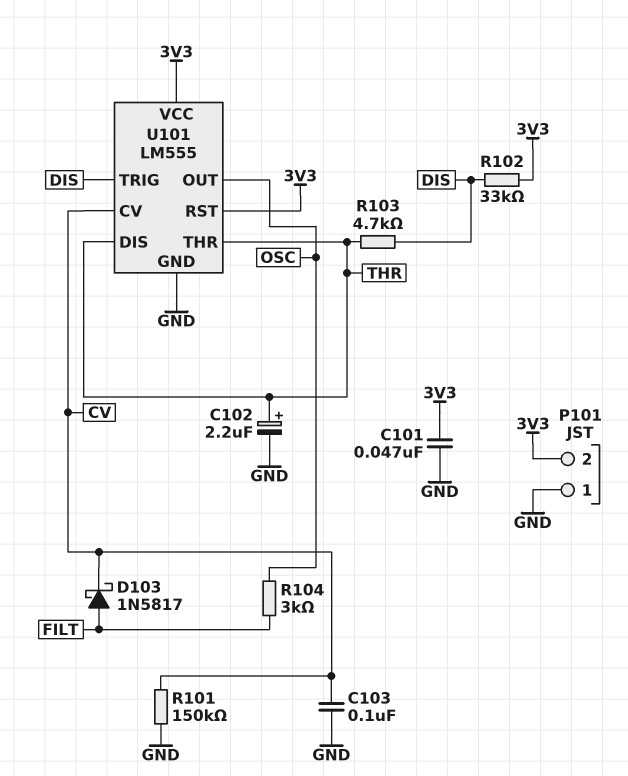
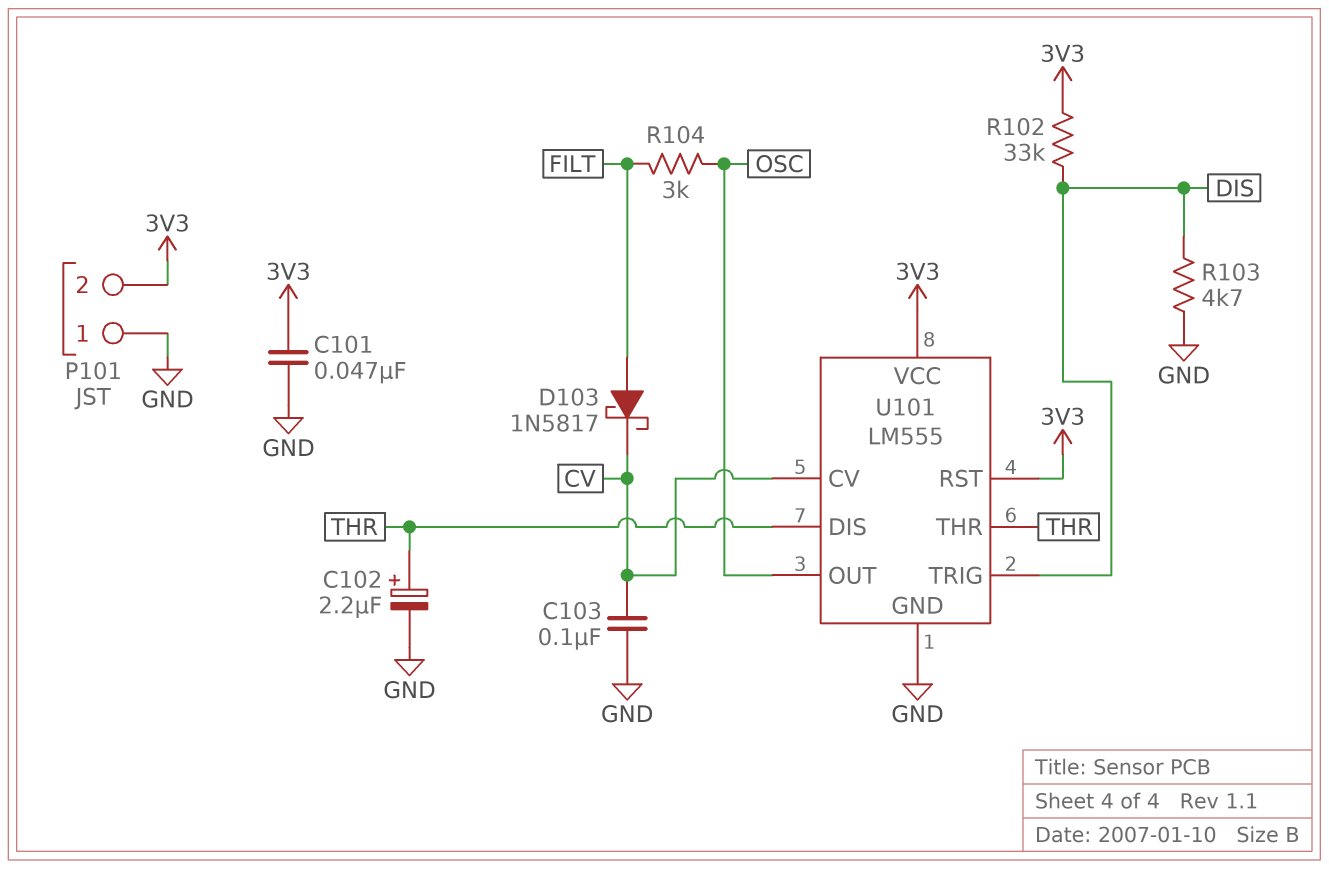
R101: 150k (CV, GND) -> none
R103: 4.7k (DIS, THR) -> 4.7k (DIS, GND)

